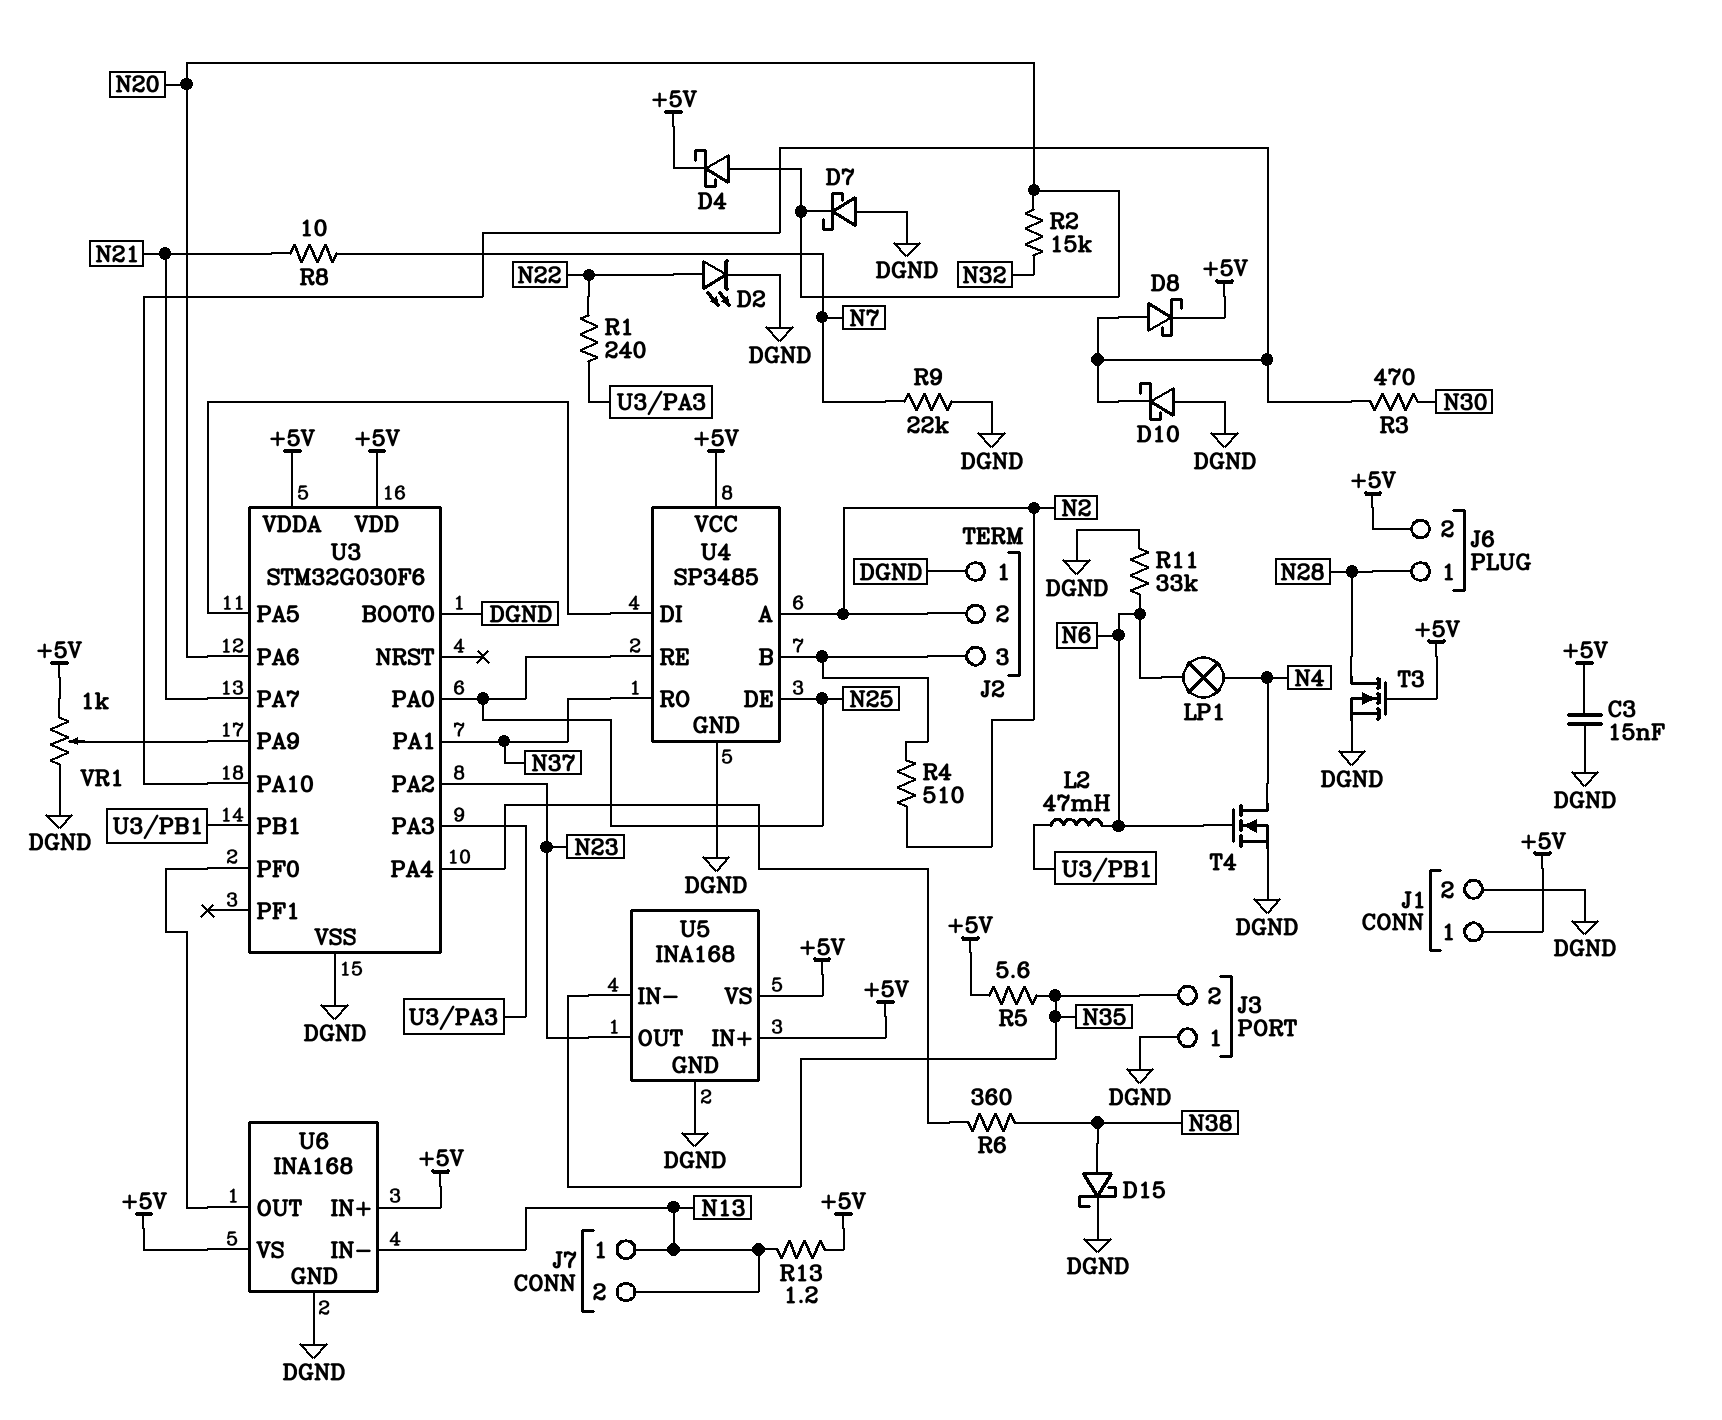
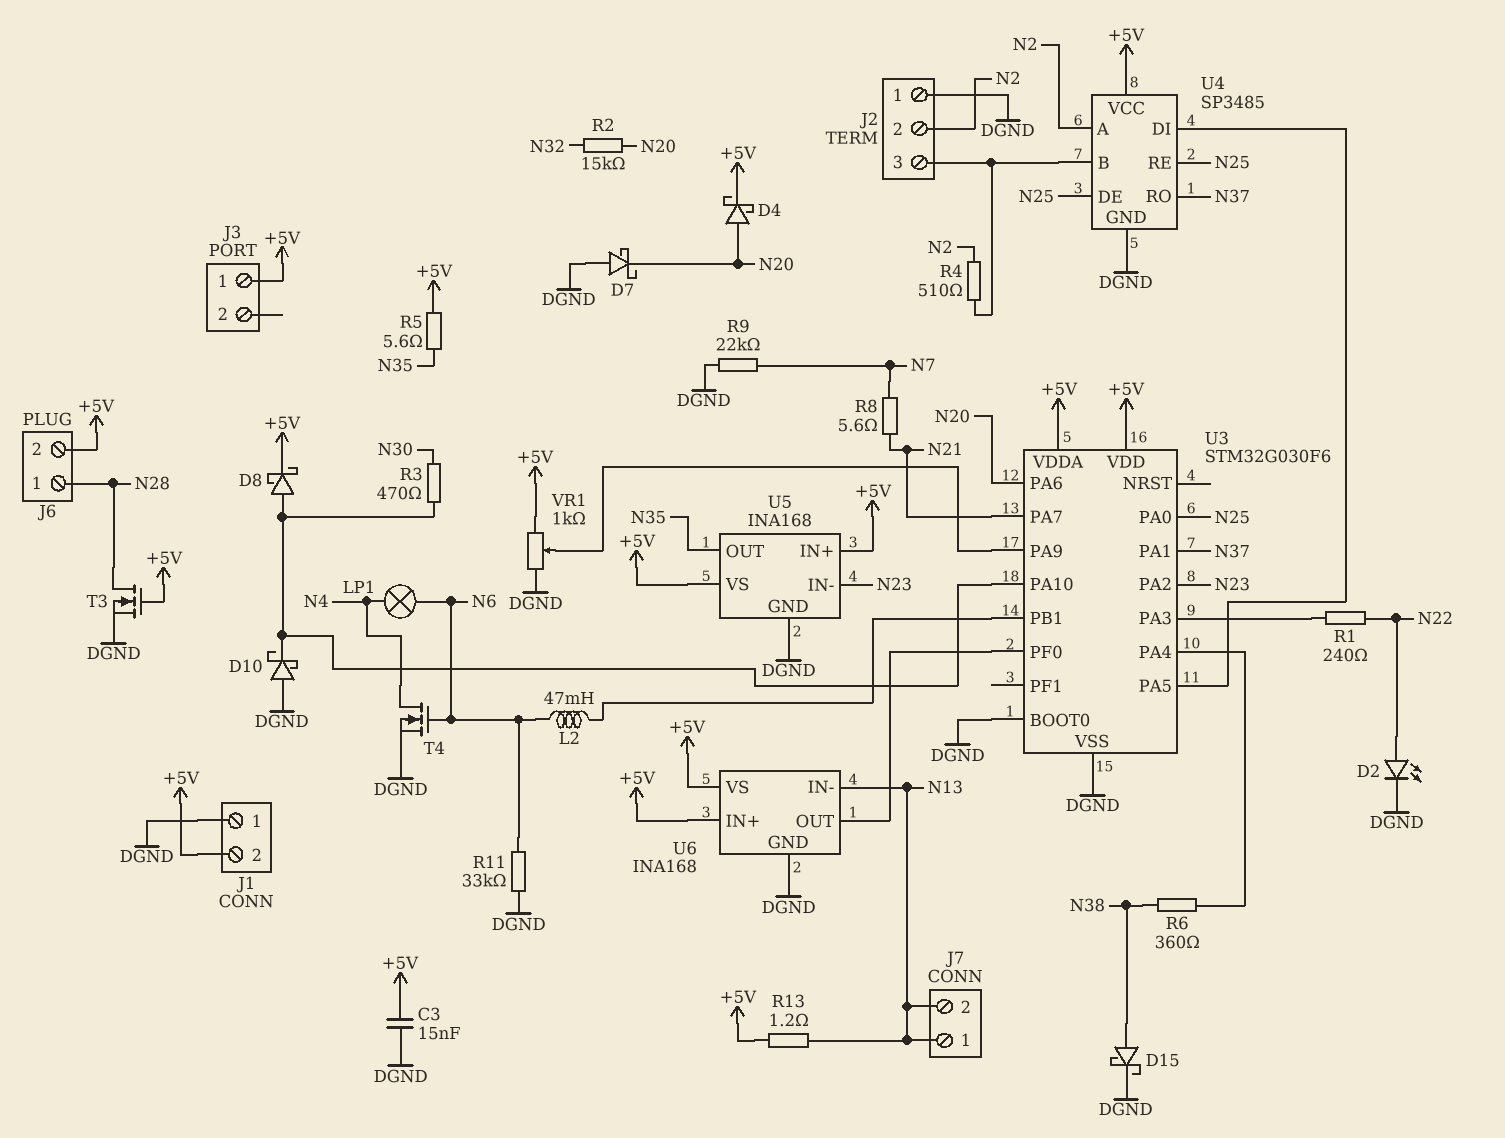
J1 pin 1: +5V -> DGND
J1 pin 2: DGND -> +5V
J3 pin 1: DGND -> +5V
J3 pin 2: N35 -> none
R8: 10 (N7, N21) -> 5.6 (N7, N21)
U5 pin IN-: N35 -> N23
U5 pin OUT: N23 -> N35

